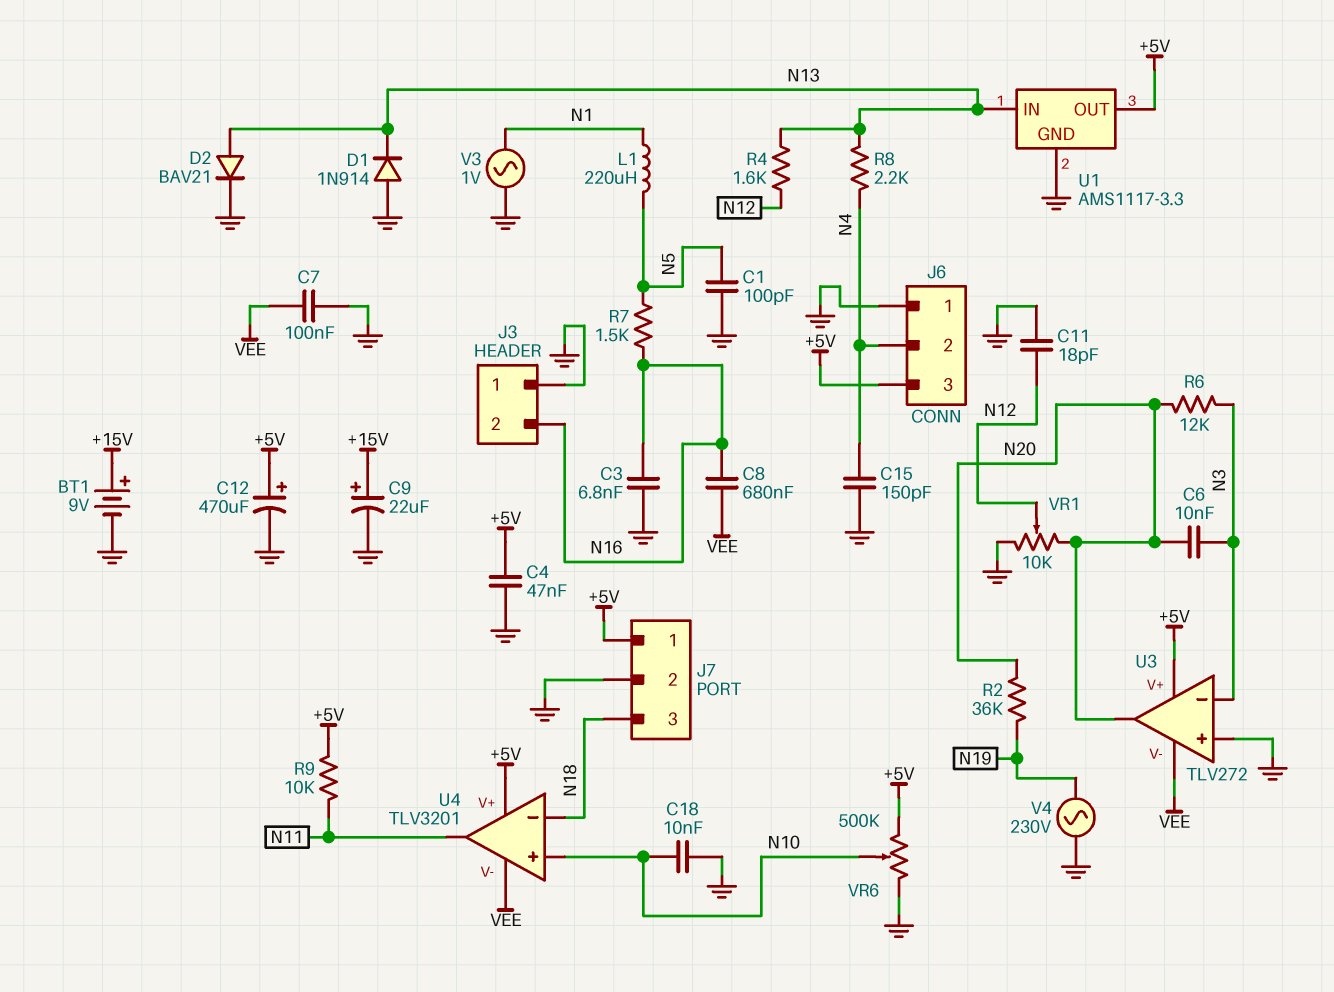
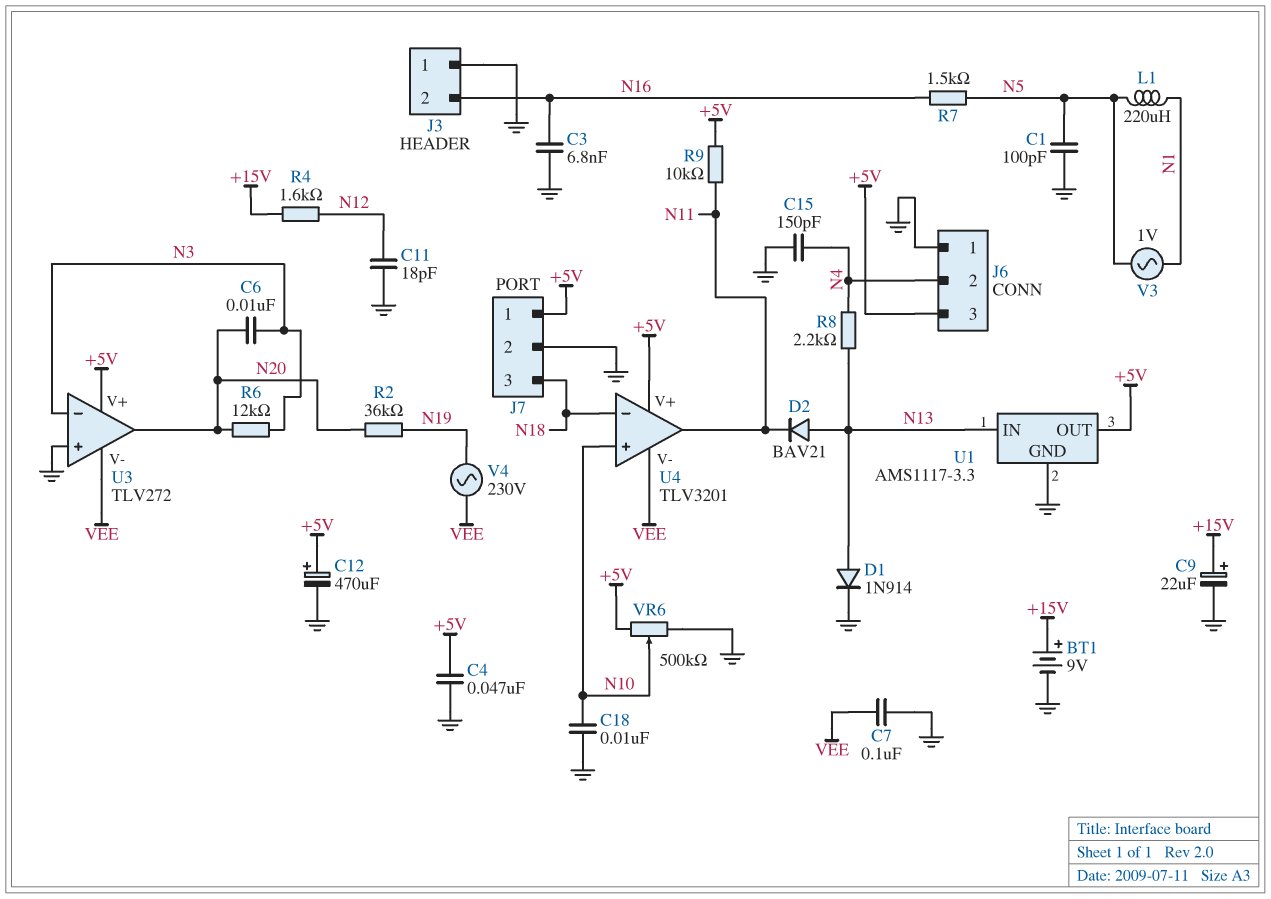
C8: 680nF (N16, VEE) -> none
D1: diode 1N914 (A GND, K N13) -> diode 1N914 (A N13, K GND)
D2: diode BAV21 (A N13, K GND) -> diode BAV21 (A N13, K N11)
R4: 1.6k (N12, N13) -> 1.6k (+15V, N12)
V3: AC 1V (GND, N1) -> AC 1V (N1, N5)
V4: AC 230V (GND, N19) -> AC 230V (N19, VEE)
VR1: 10k (GND, N20, wiper N12) -> none

